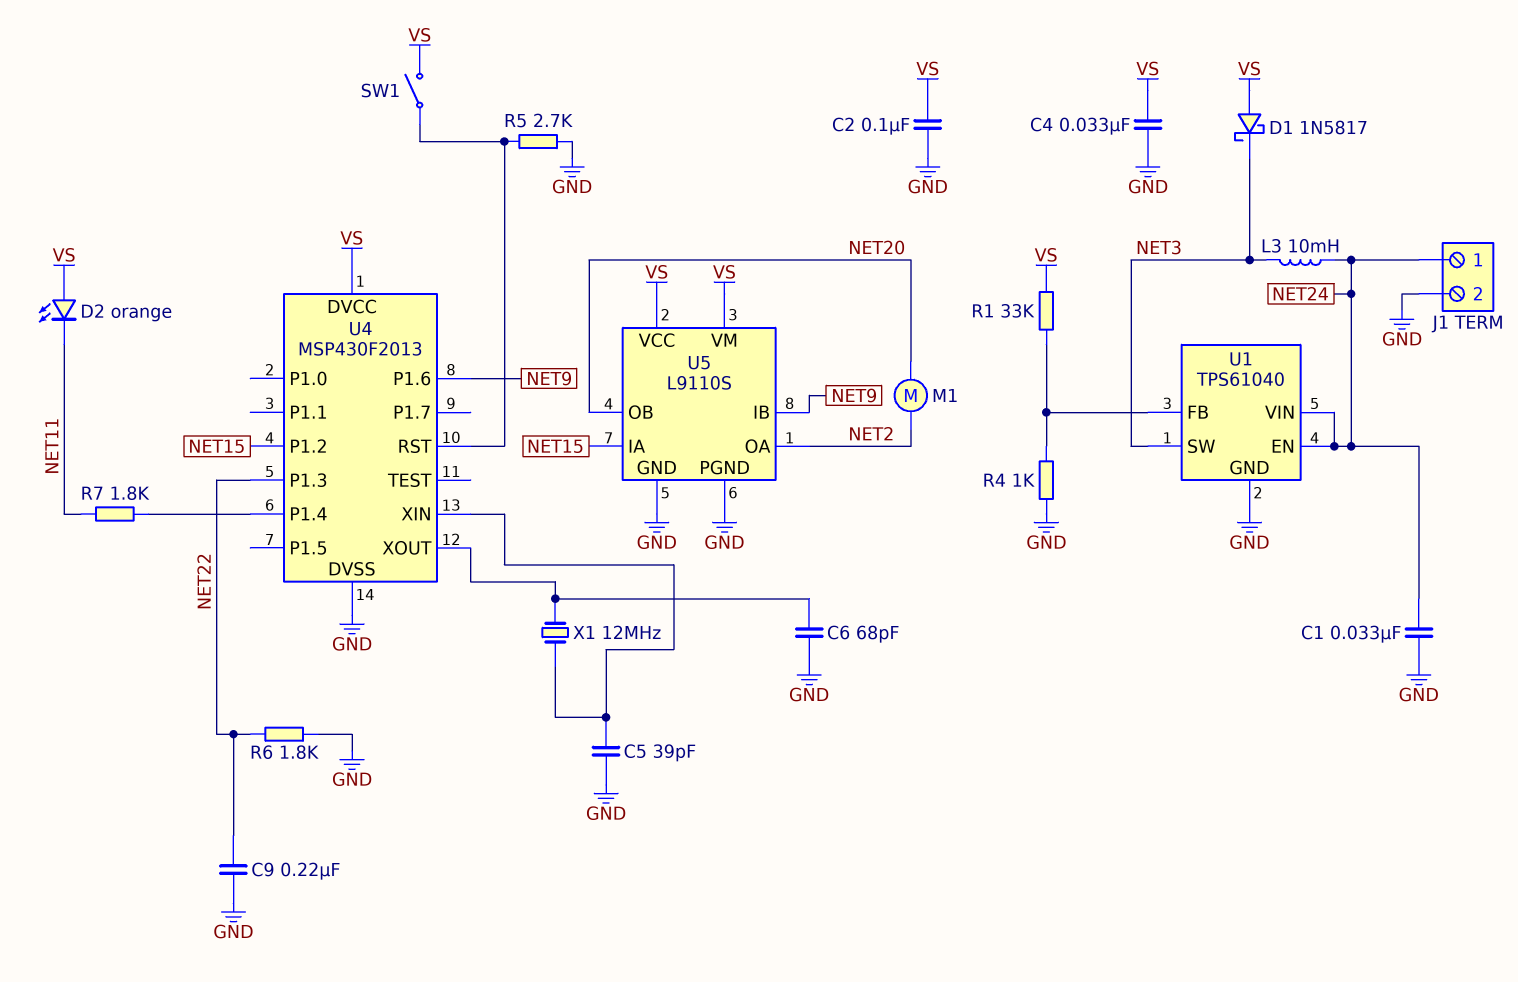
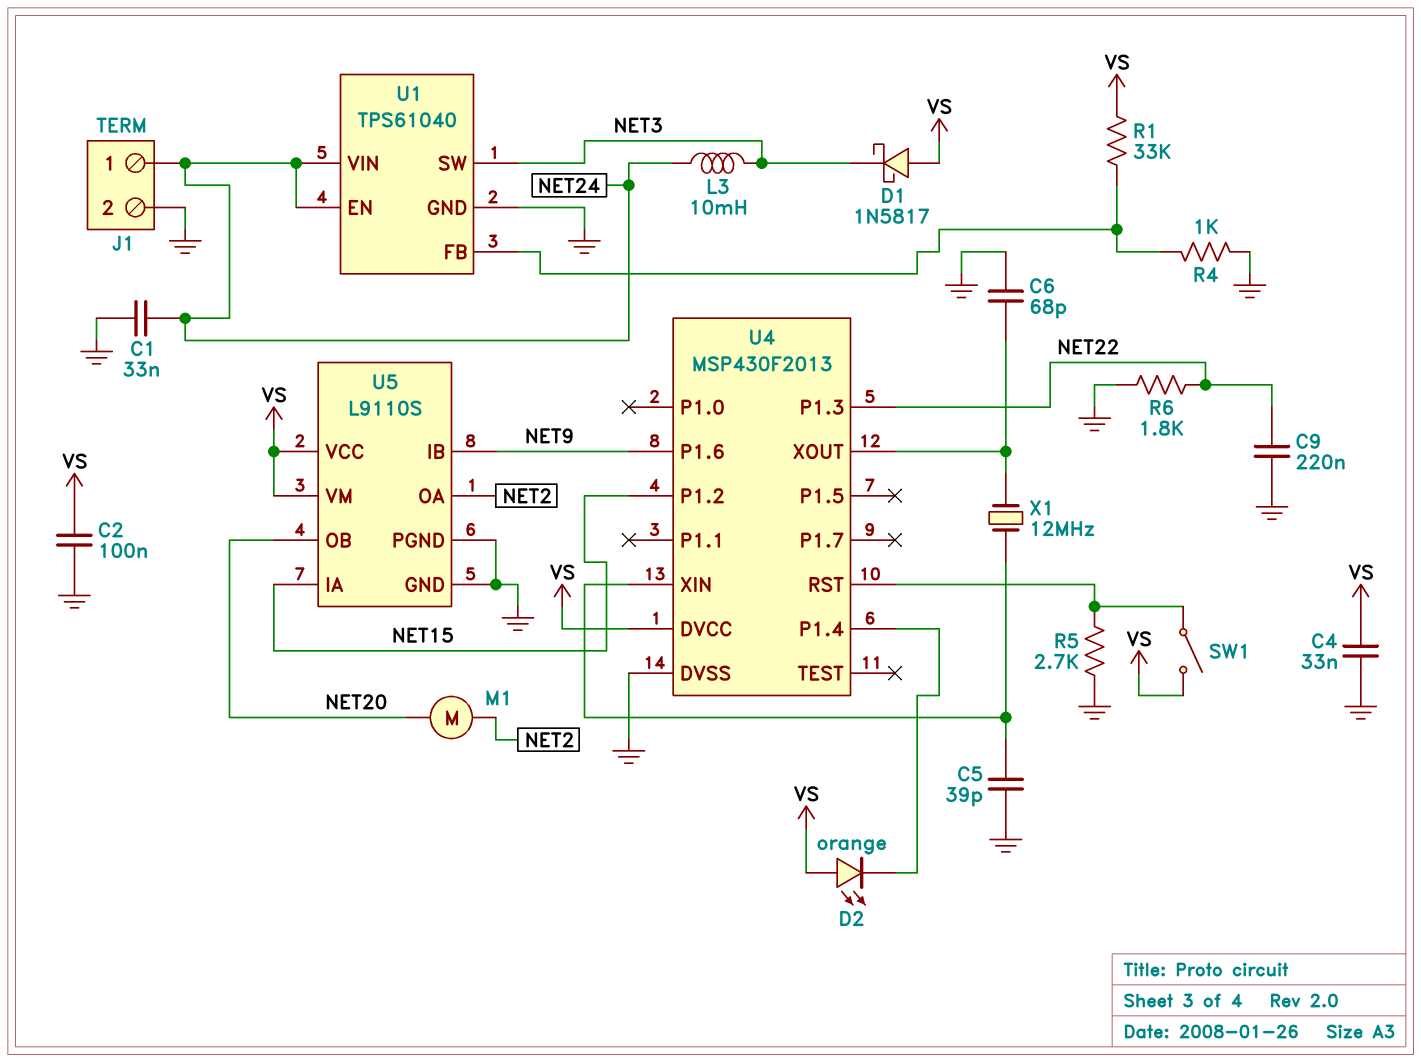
D2: LED orange (A VS, K NET11) -> LED orange (A VS, K U4/P1.4)
R7: 1.8k (NET11, U4/P1.4) -> none

